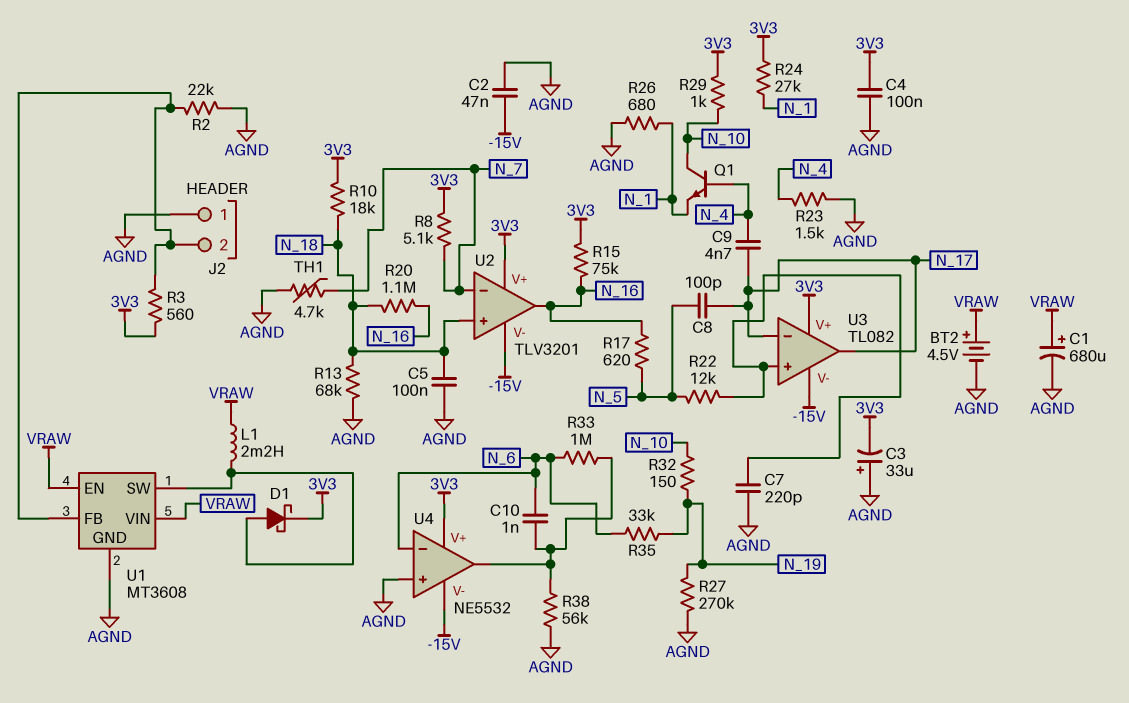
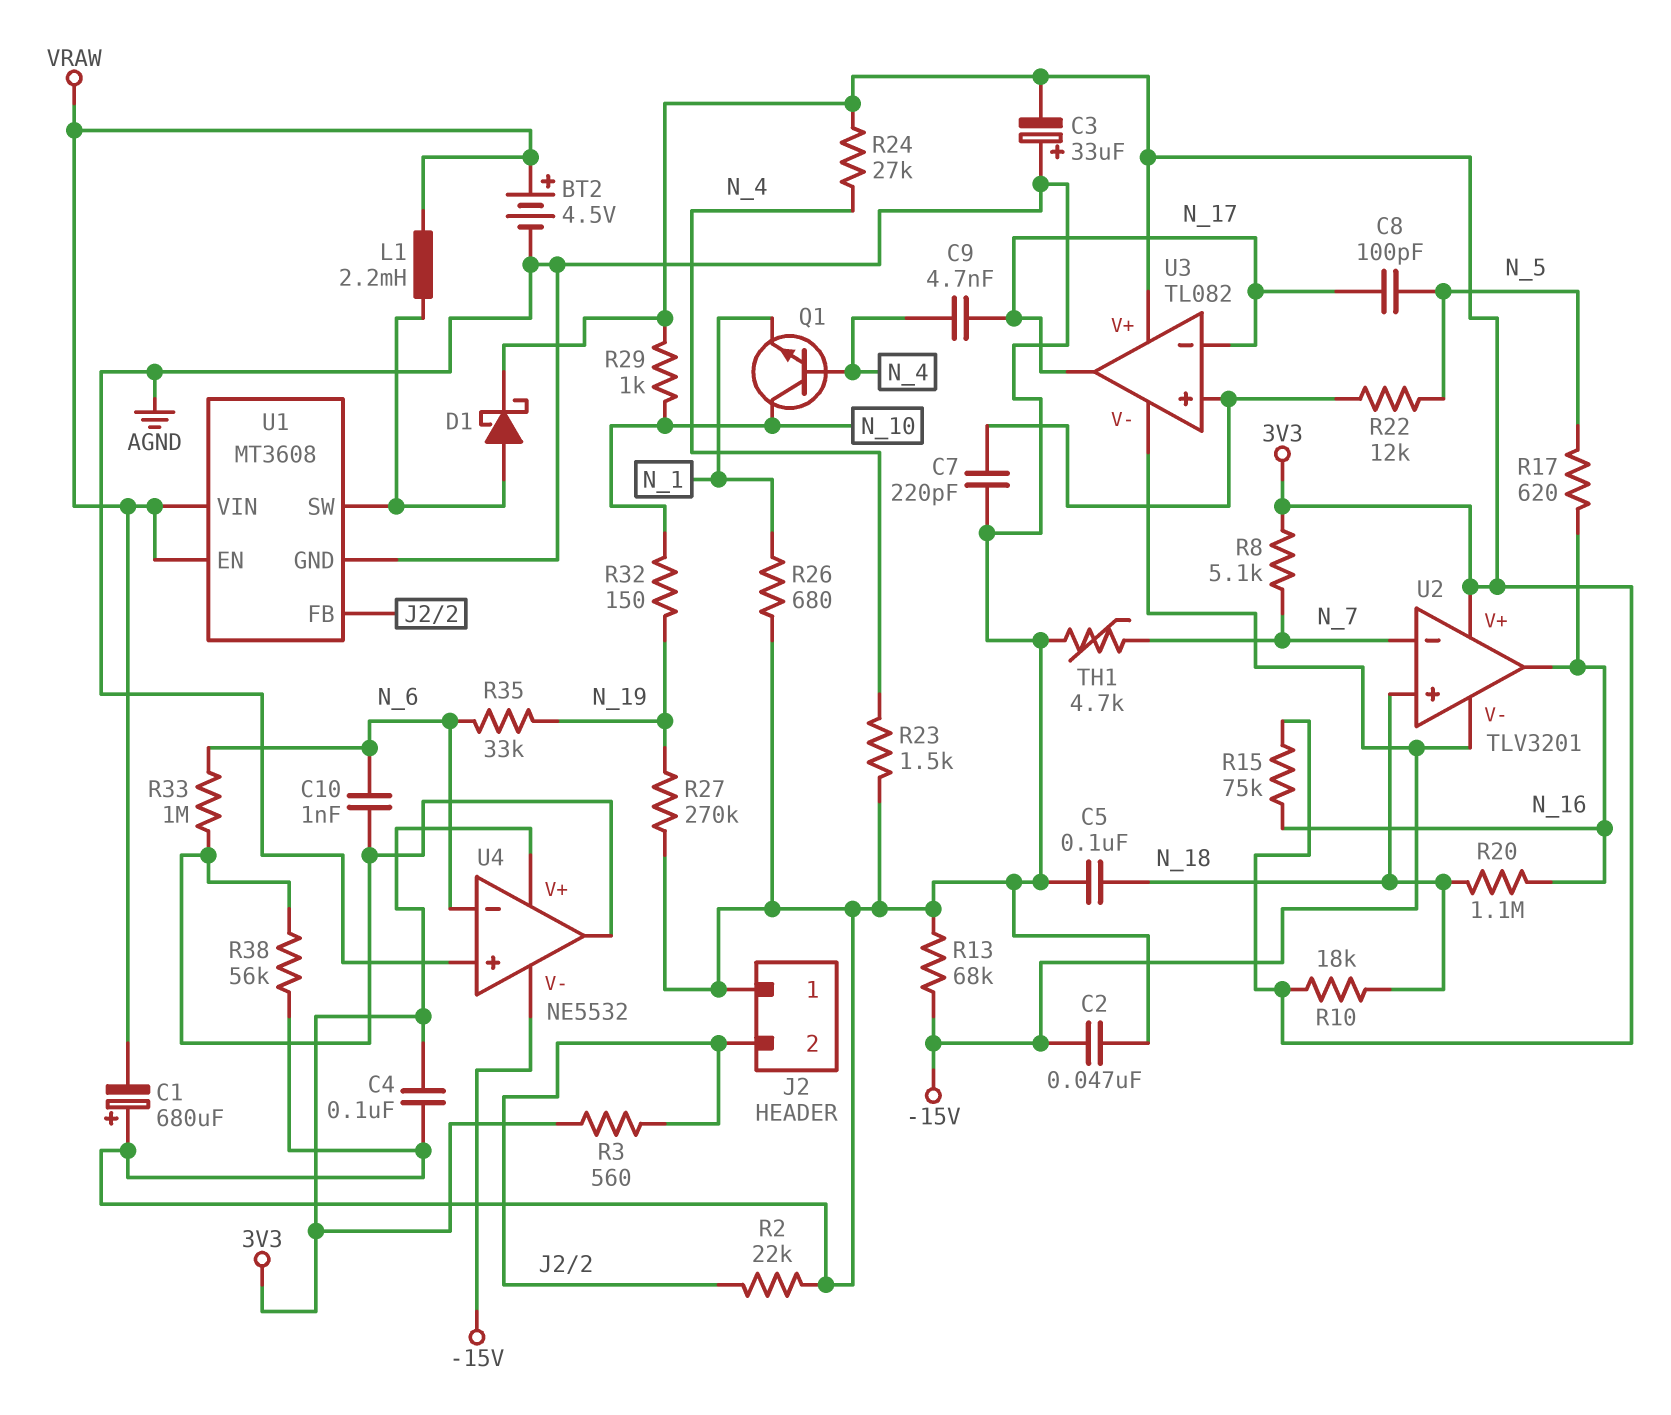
C1: 680uF (plus VRAW, minus AGND) -> 680uF (plus AGND, minus VRAW)
R13: 68k (AGND, N_18) -> 68k (-15V, AGND)
R24: 27k (3V3, N_1) -> 27k (3V3, N_4)

